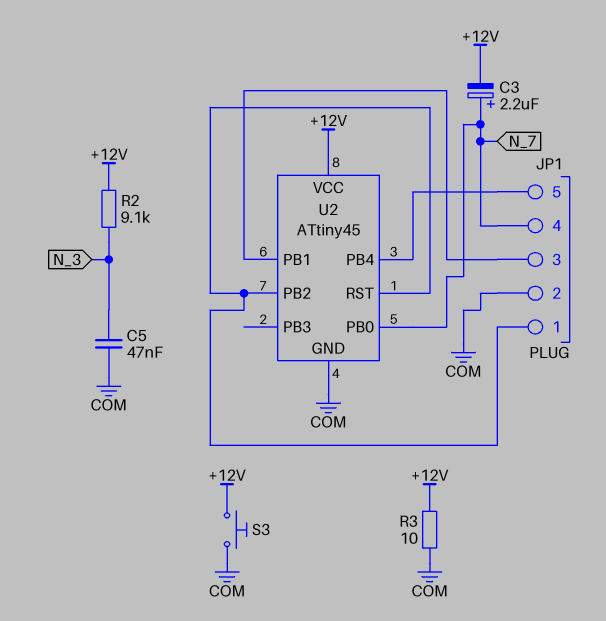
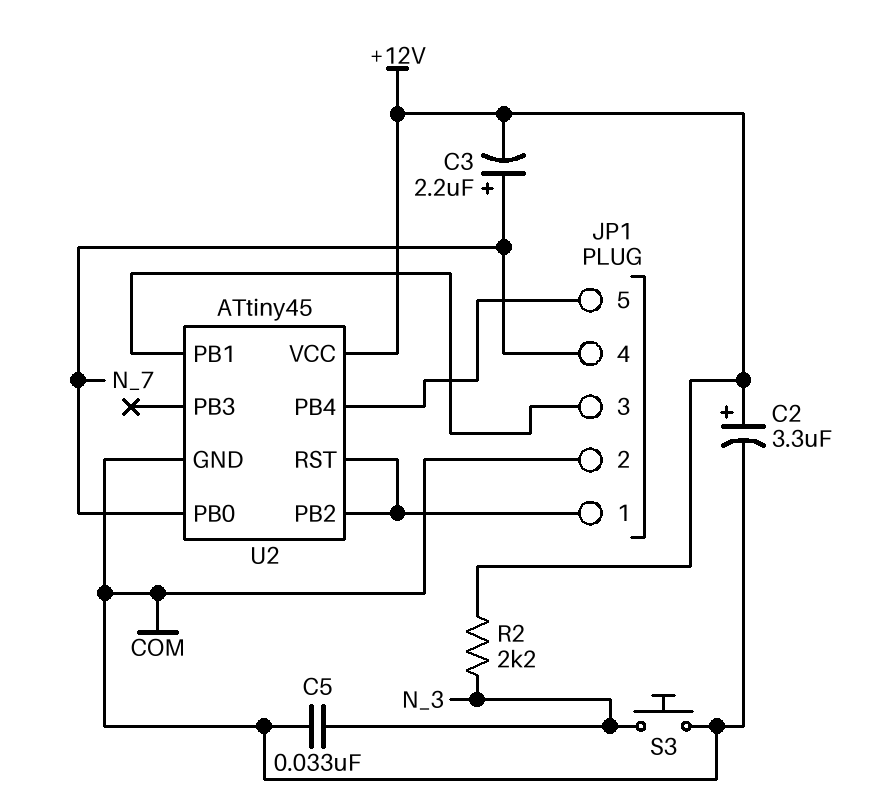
C2: none -> 3.3uF (plus +12V, minus COM)
C5: 47nF (COM, N_3) -> 33nF (COM, N_3)
R2: 9.1k (+12V, N_3) -> 2.2k (+12V, N_3)
R3: 10 (+12V, COM) -> none
S3: button (+12V, COM) -> button (COM, N_3)

